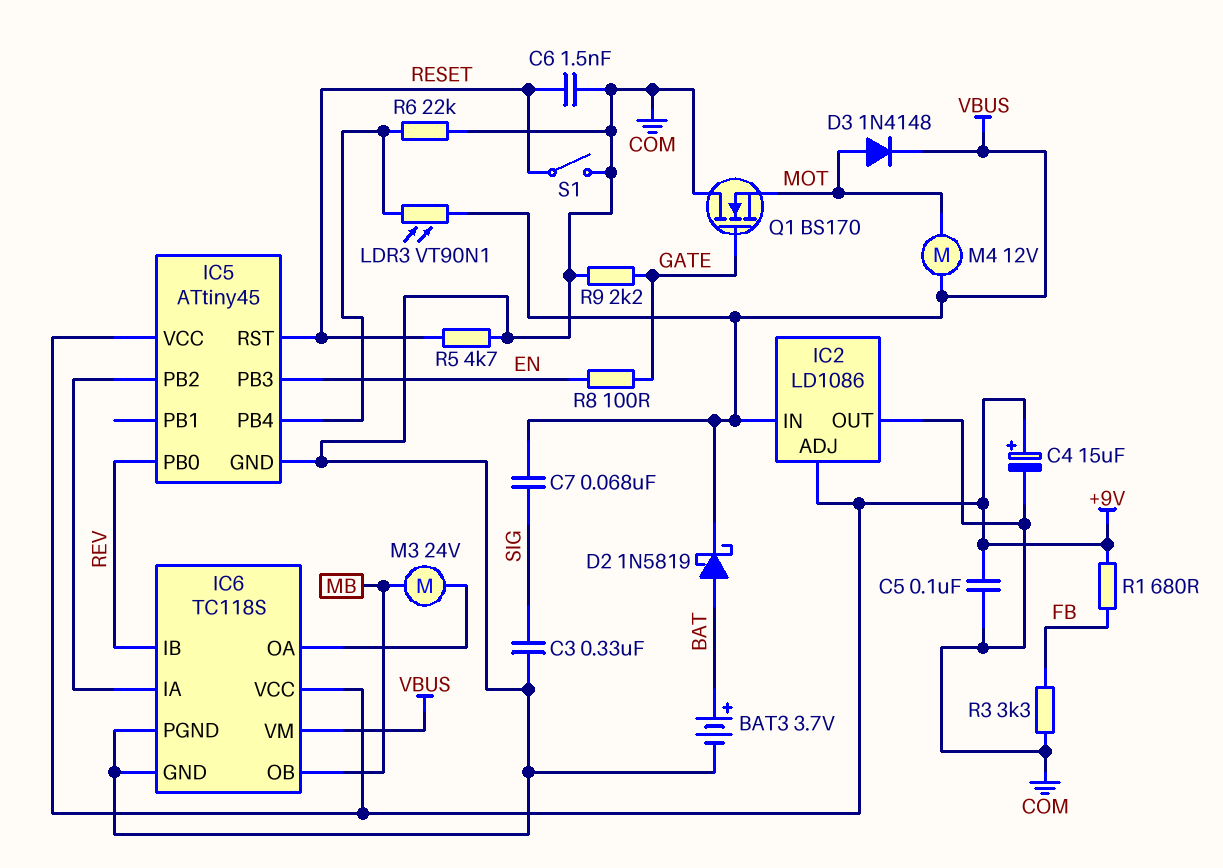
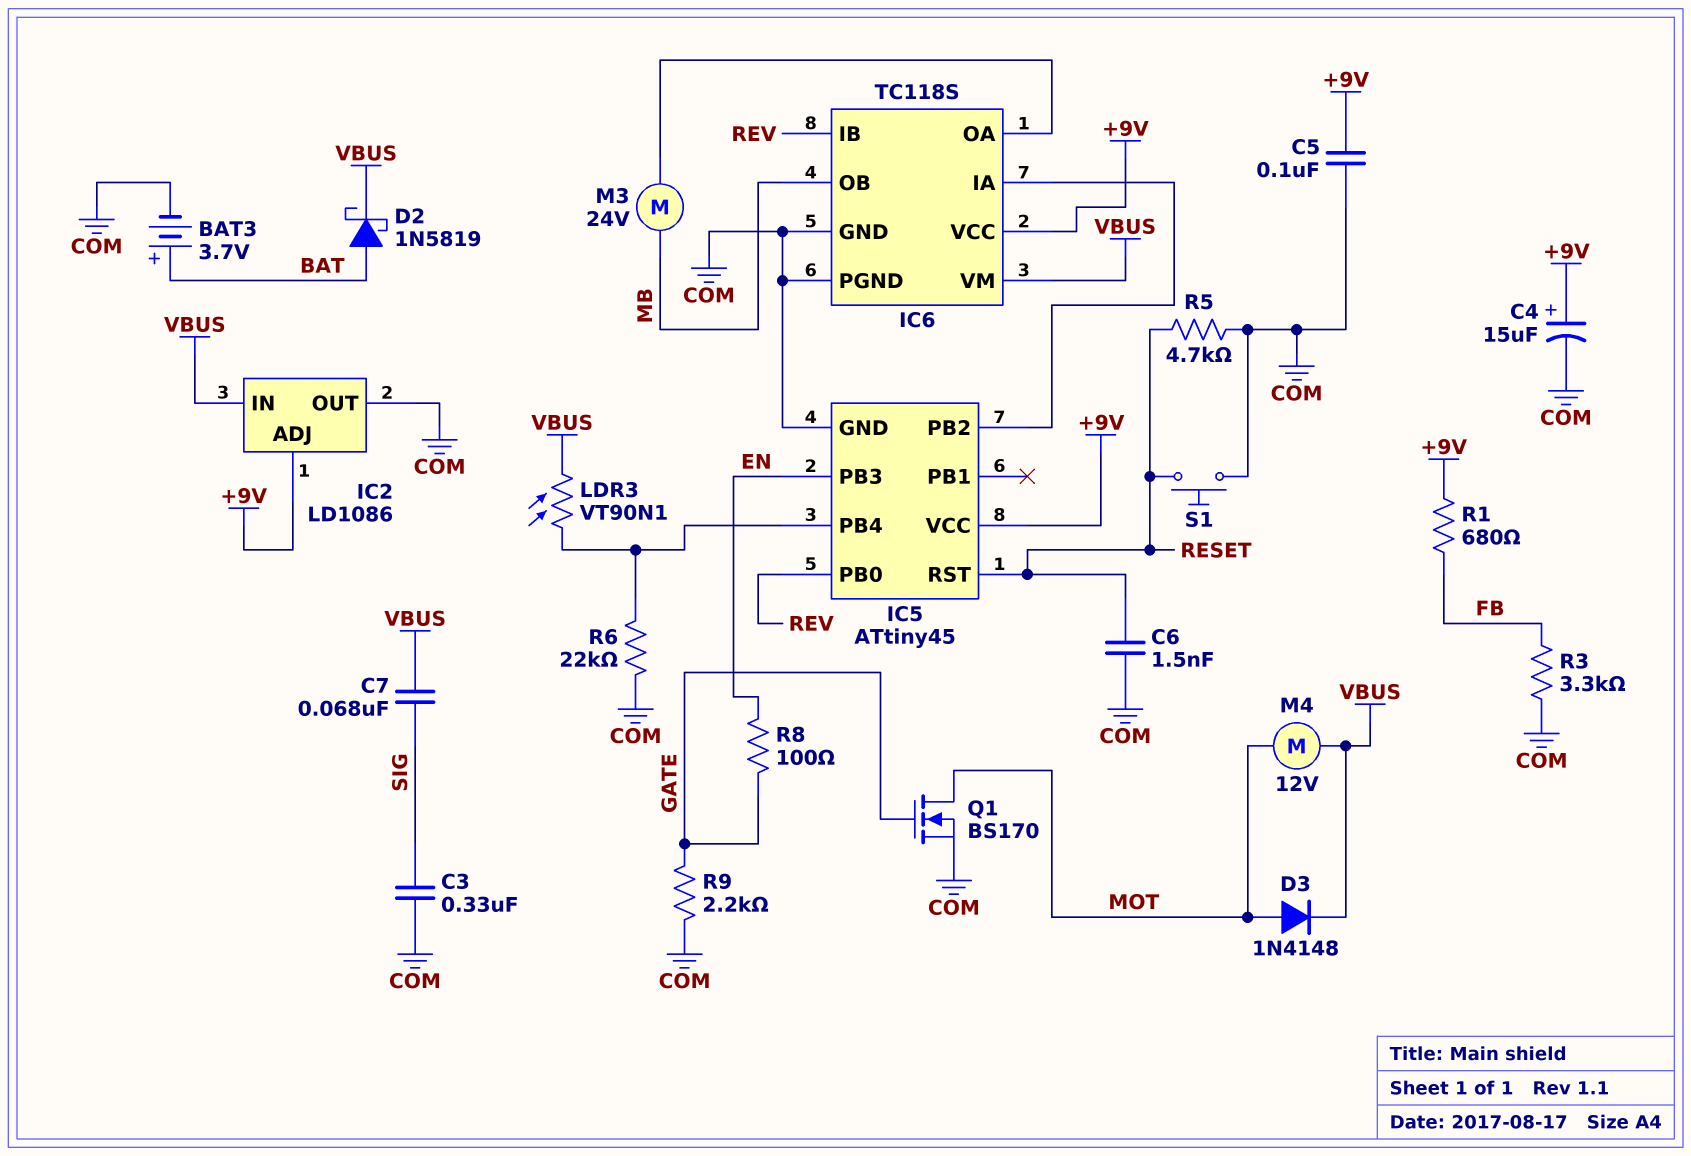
Q1: NMOS BS170 (G GATE, D COM, S MOT) -> NMOS BS170 (G GATE, D MOT, S COM)
S1: switch (COM, RESET) -> button (COM, RESET)

